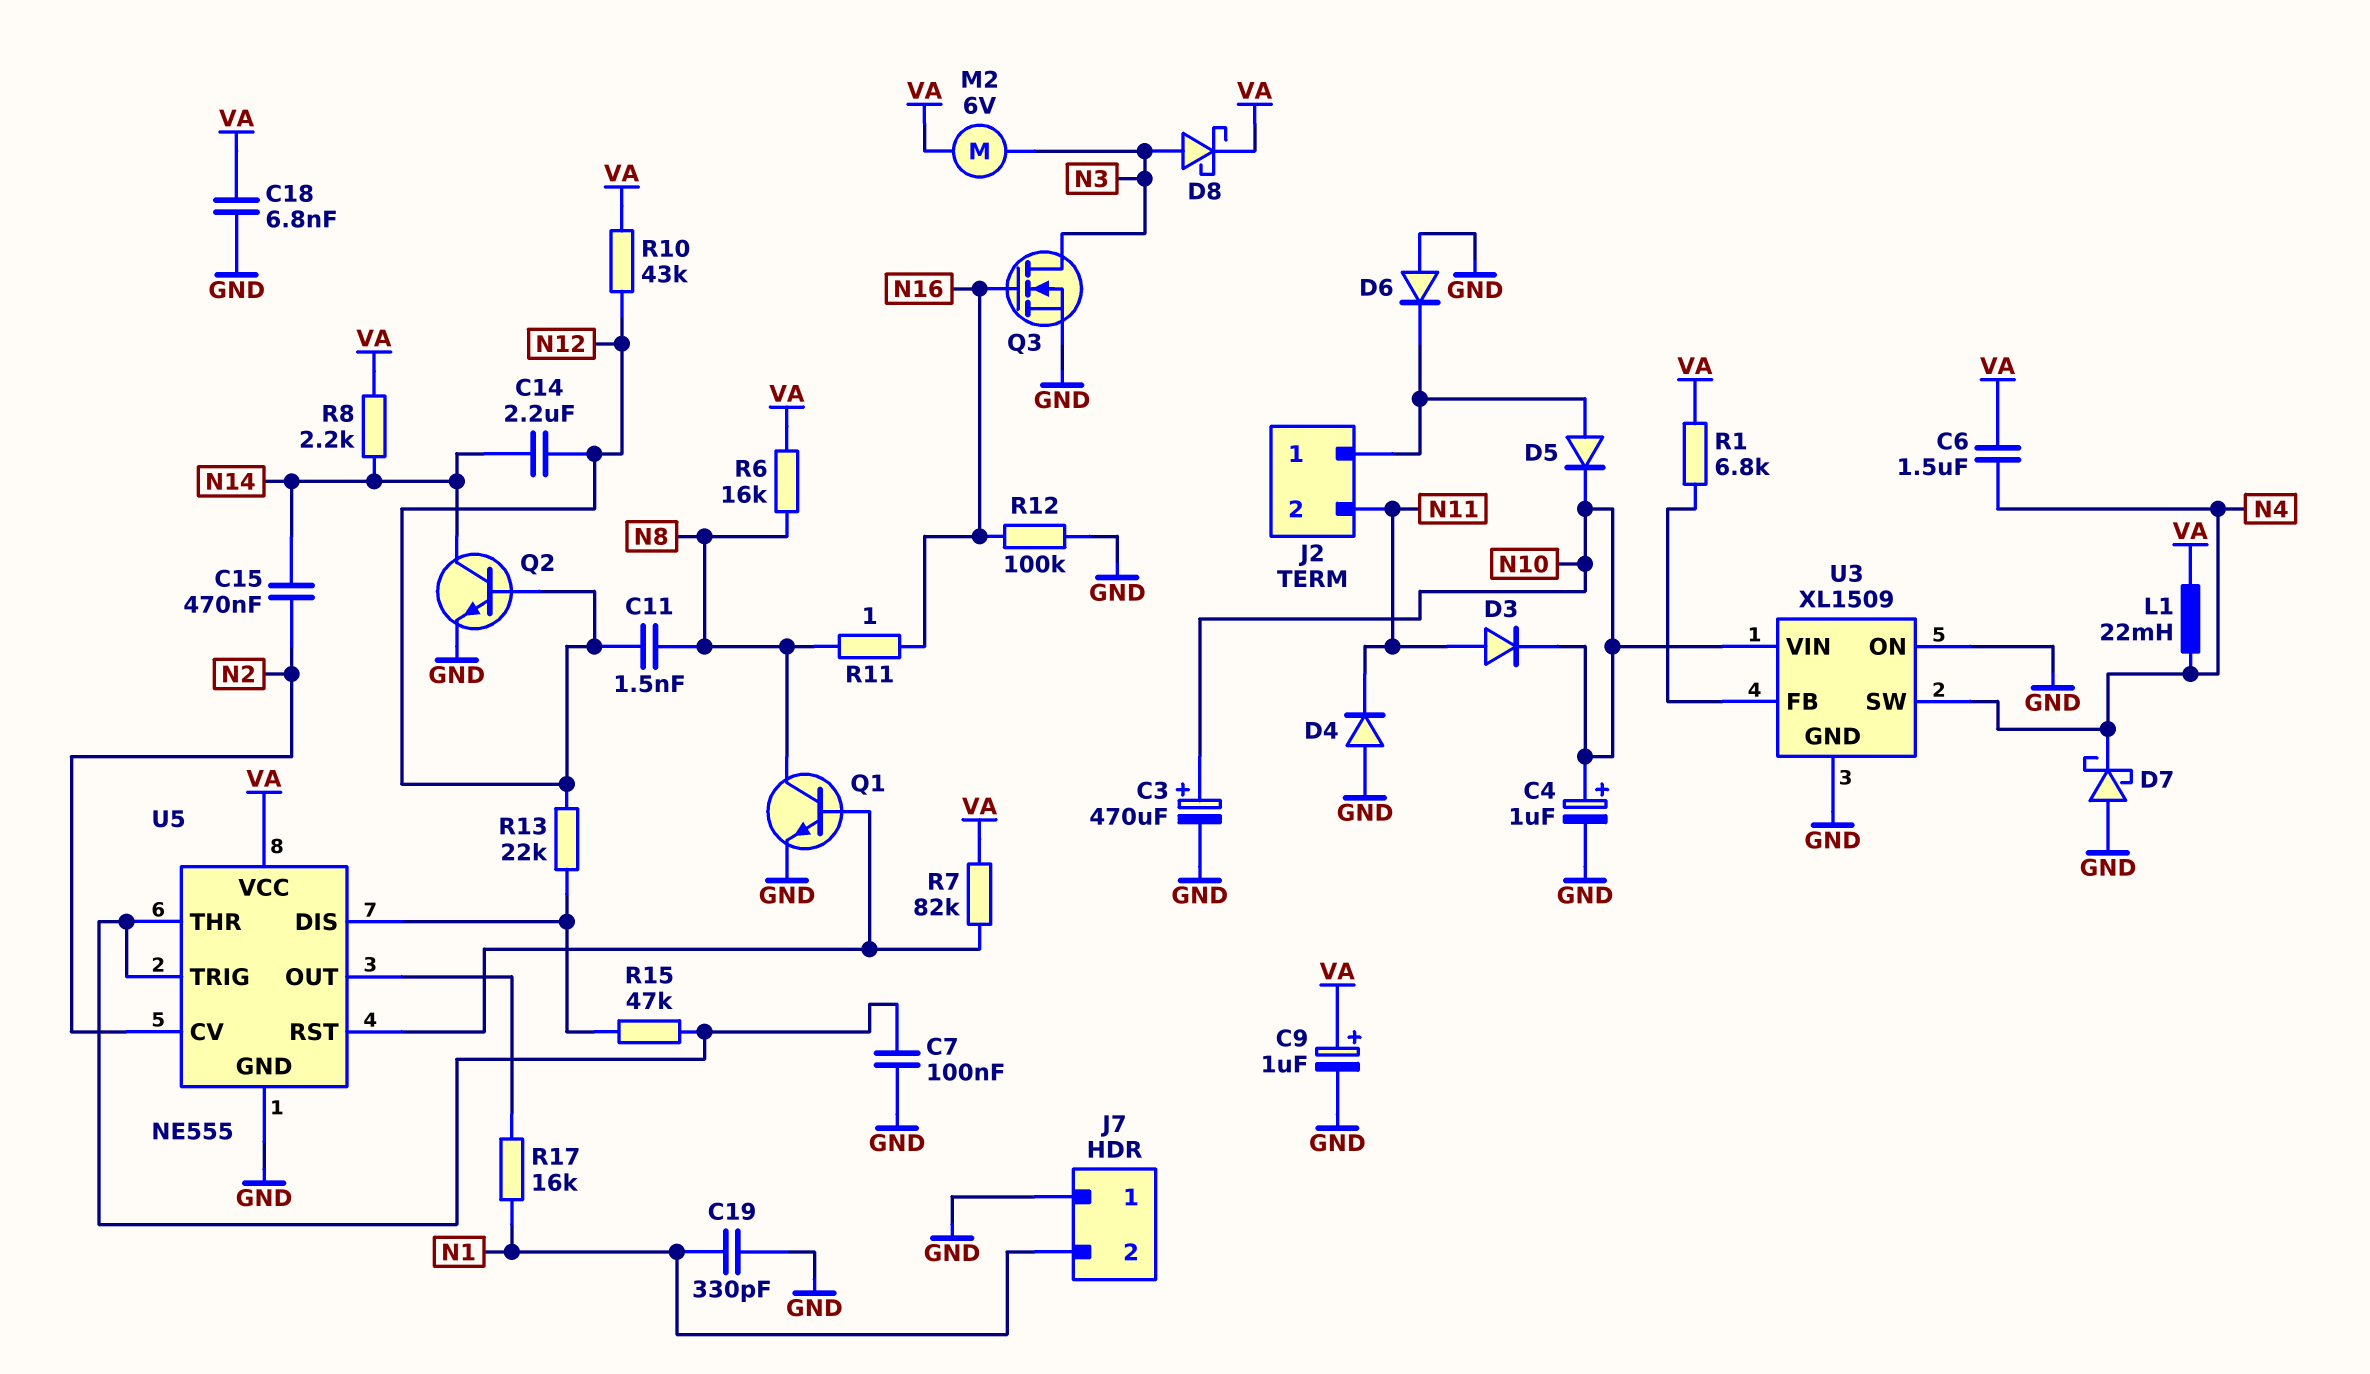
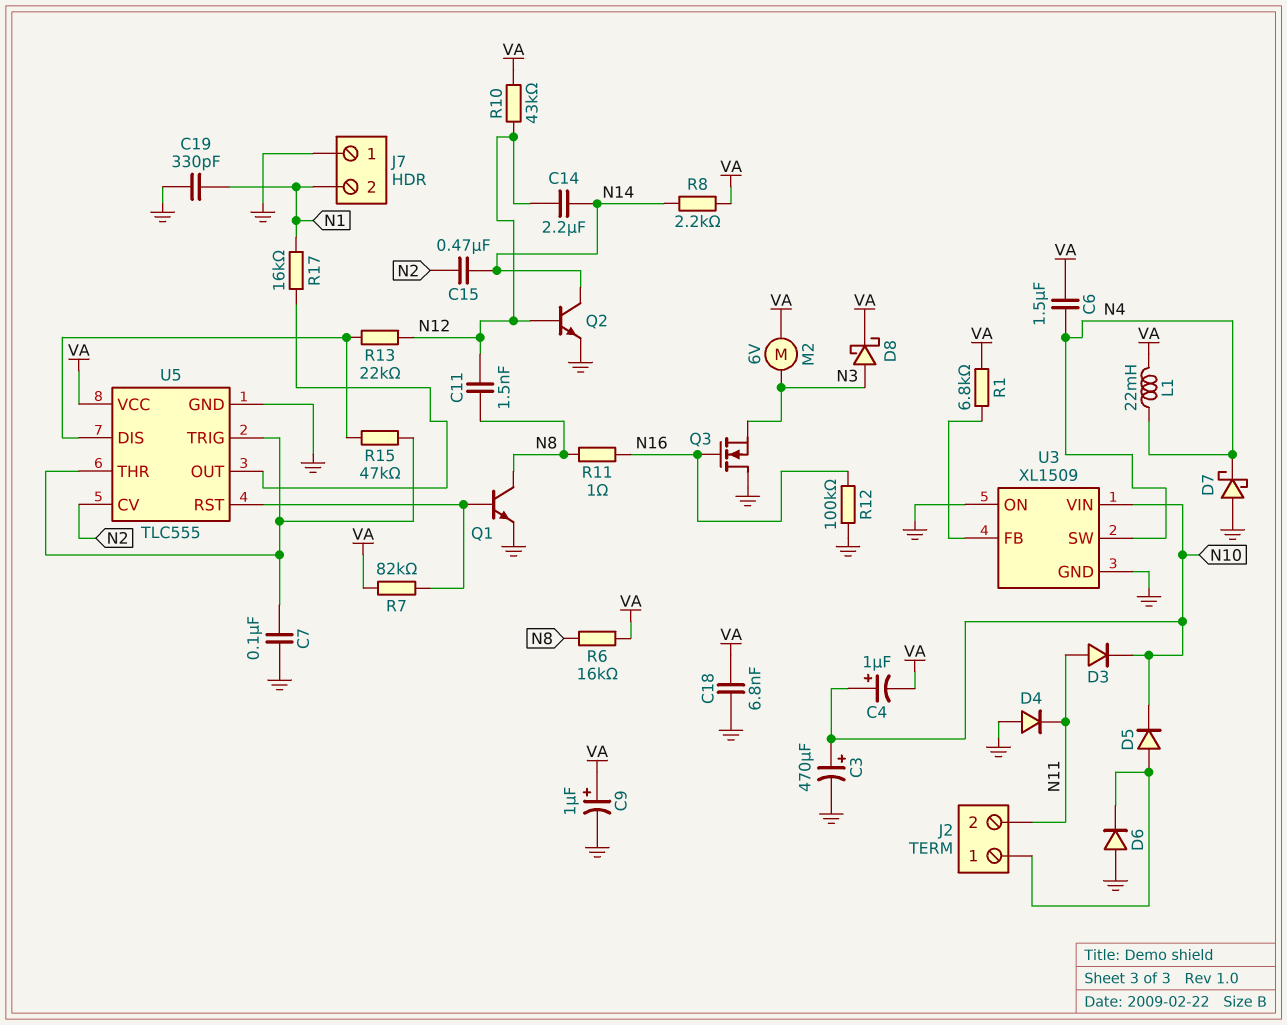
C4: 1uF (plus N10, minus GND) -> 1uF (plus N10, minus VA)
Q3: NMOS (G N16, D N3, S GND) -> NMOS (G N16, D GND, S N3)
U5: NE555 -> TLC555

